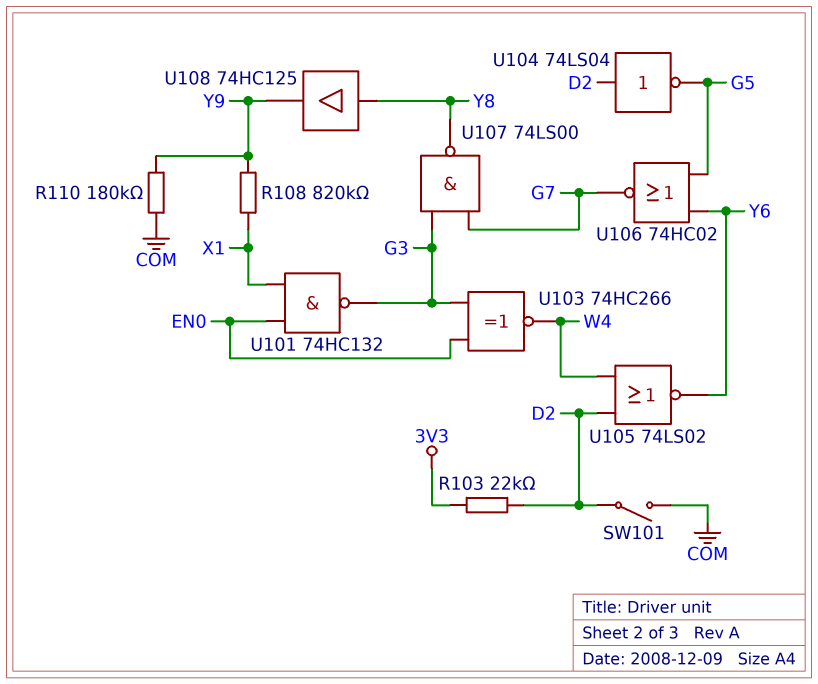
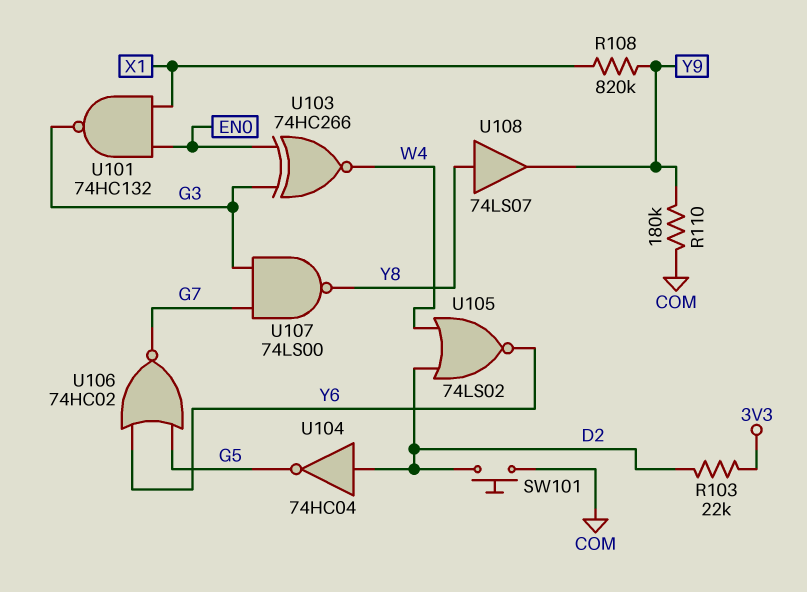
SW101: switch (COM, D2) -> button (COM, D2)
U104: NOT 74LS04 (in D2, out G5) -> NOT 74HC04 (in D2, out G5)
U108: buffer 74HC125 (in Y8, out Y9) -> buffer 74LS07 (in Y8, out Y9)

